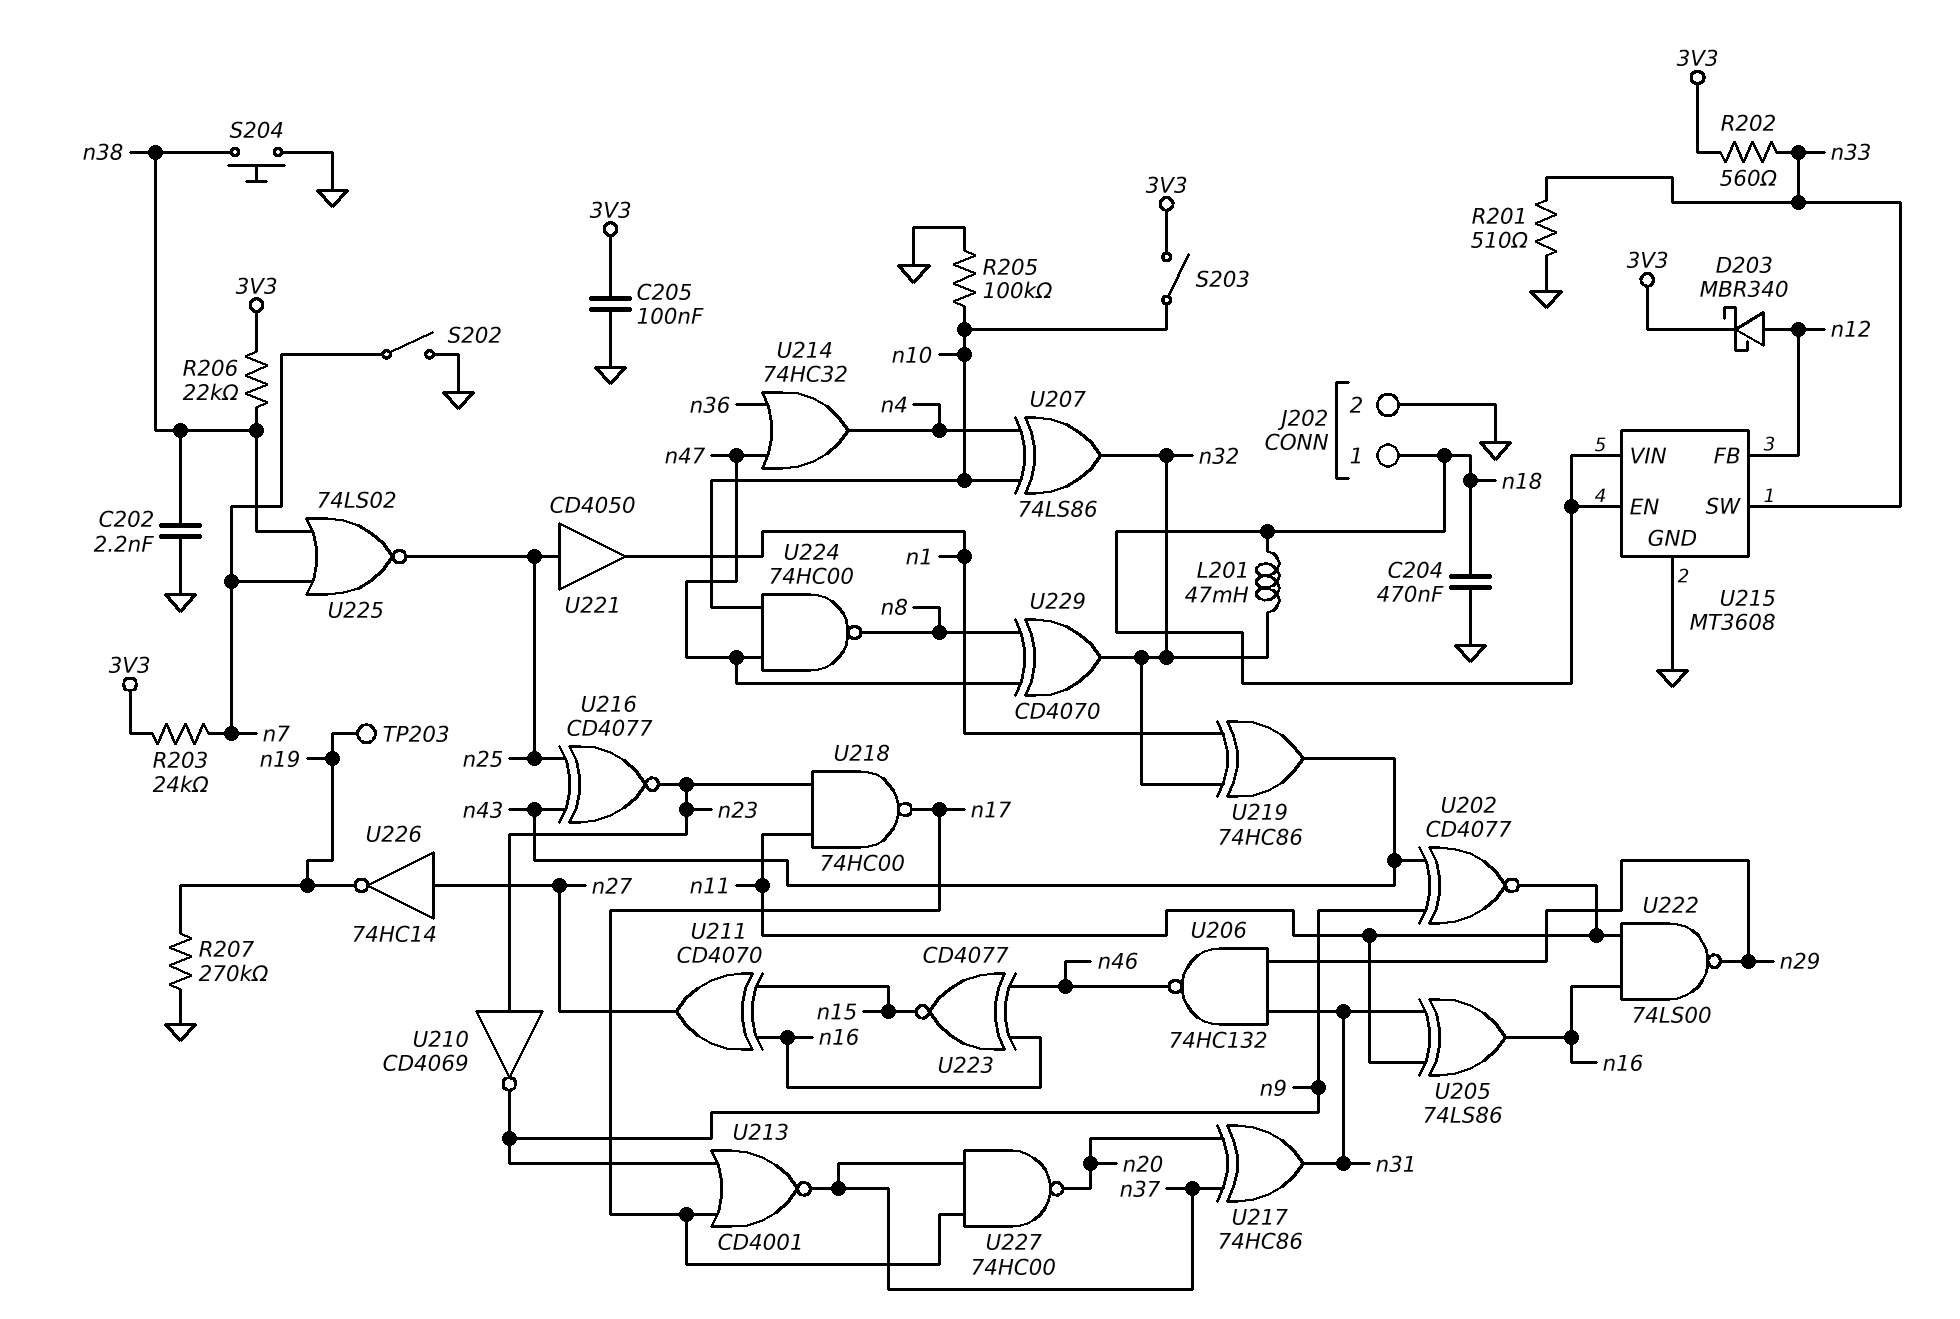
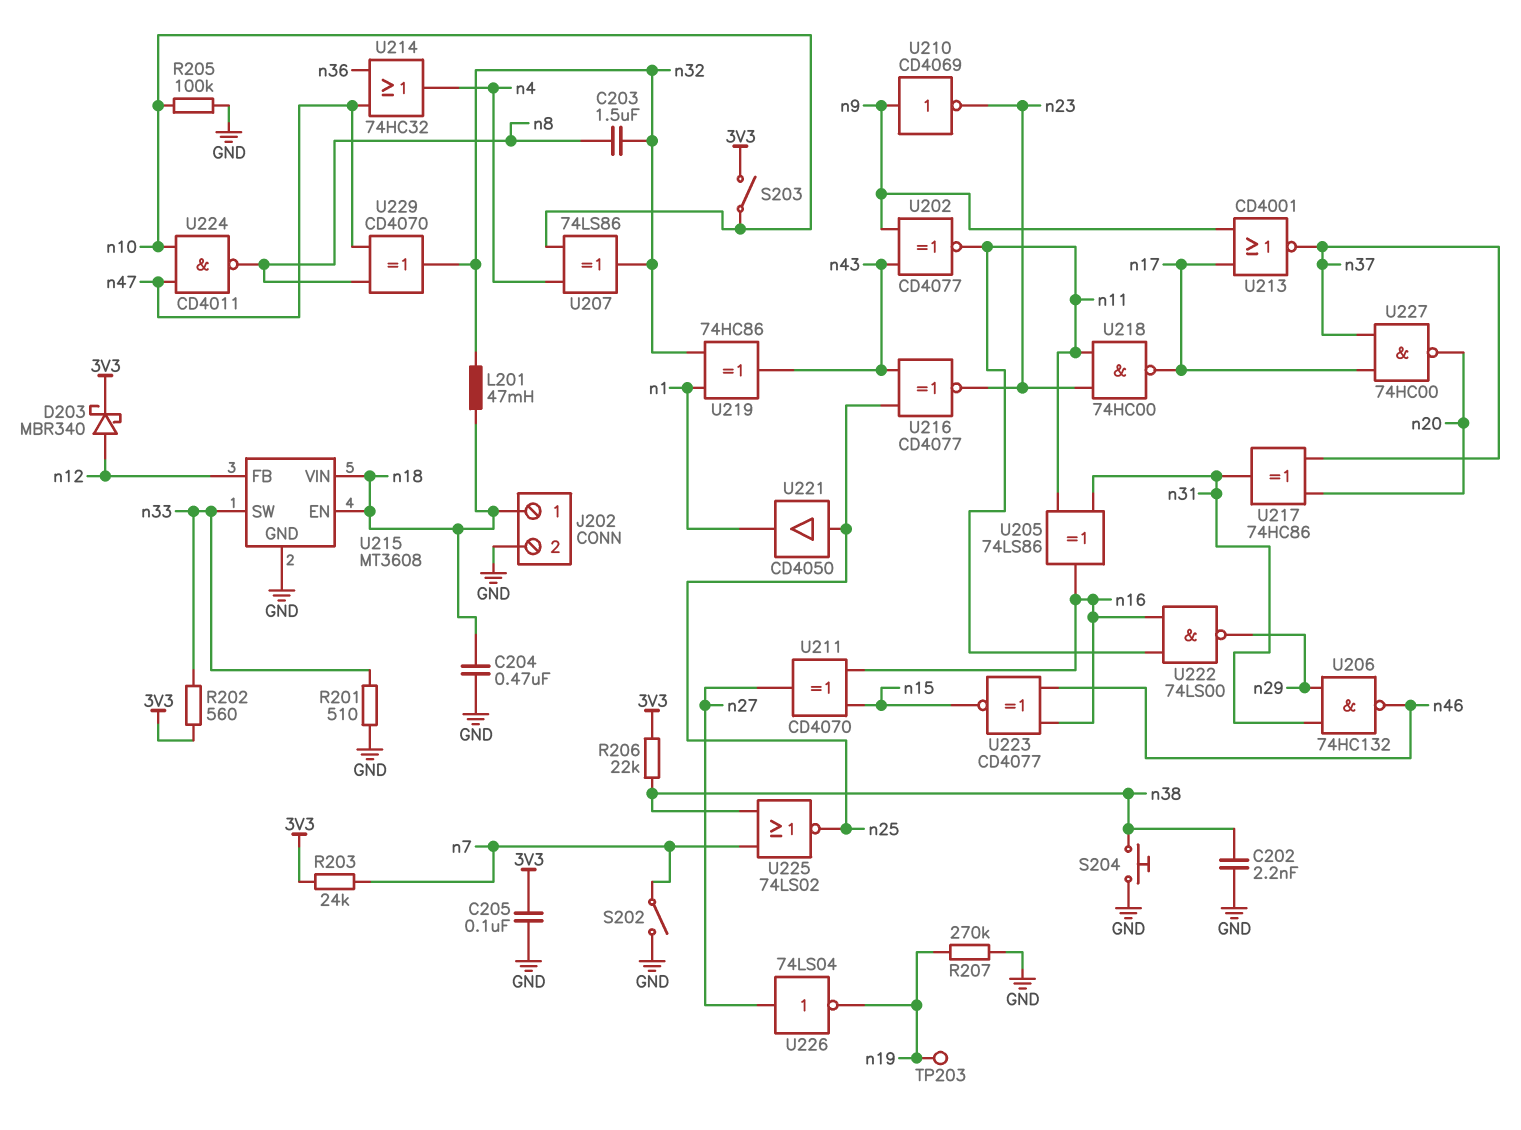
C203: none -> 1.5uF (n8, n32)
U210: NOT CD4069 (in n23, out n9) -> NOT CD4069 (in n9, out n23)
U224: NAND 74HC00 (in n10, in n47, out n8) -> NAND CD4011 (in n10, in n47, out n8)
U226: NOT 74HC14 (in n27, out n19) -> NOT 74LS04 (in n27, out n19)

